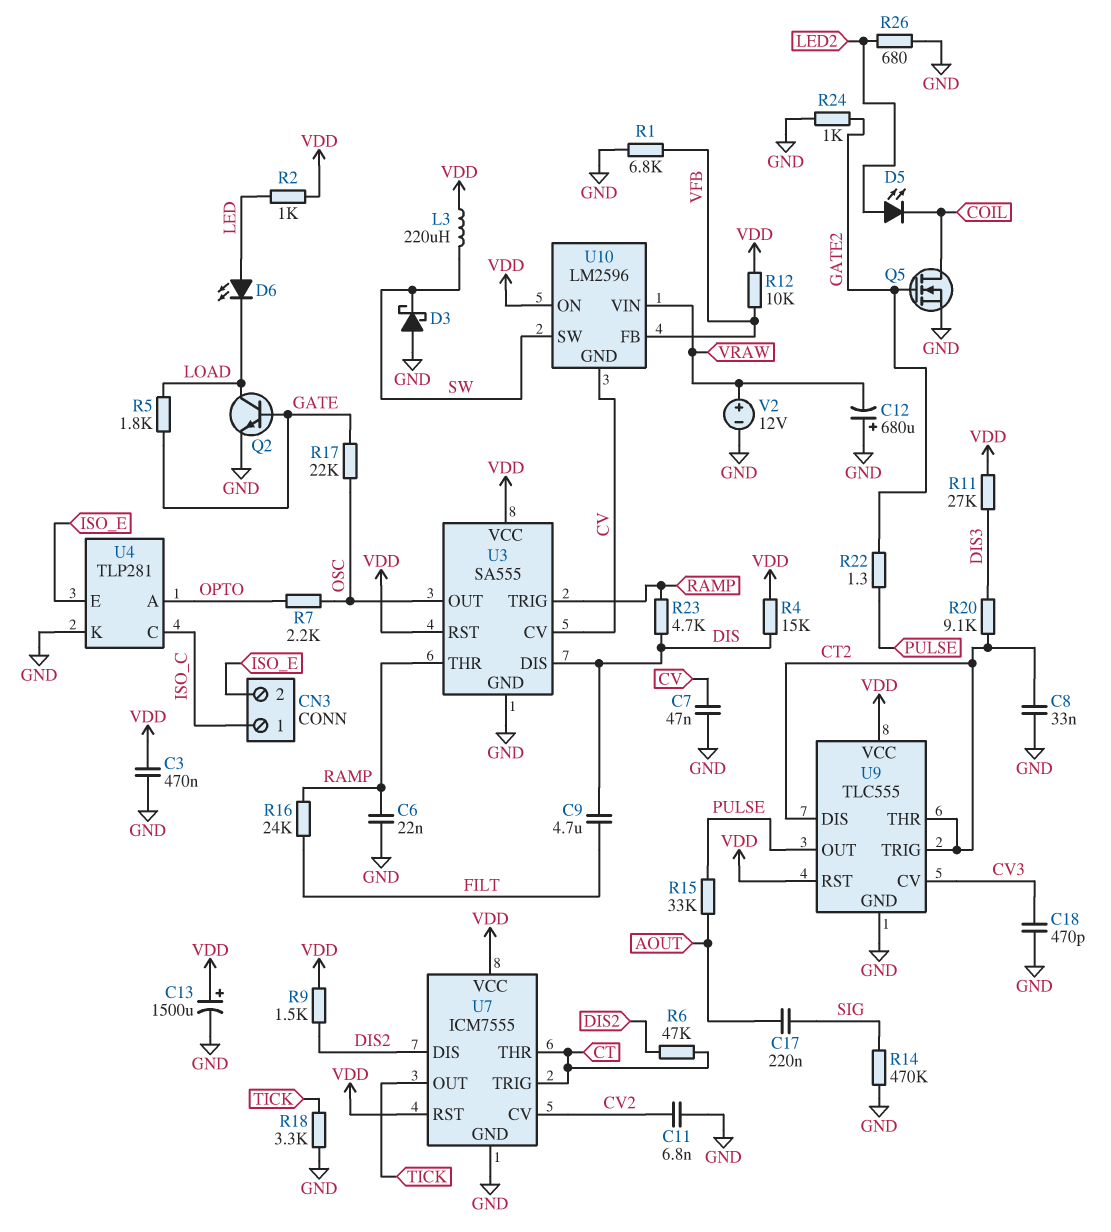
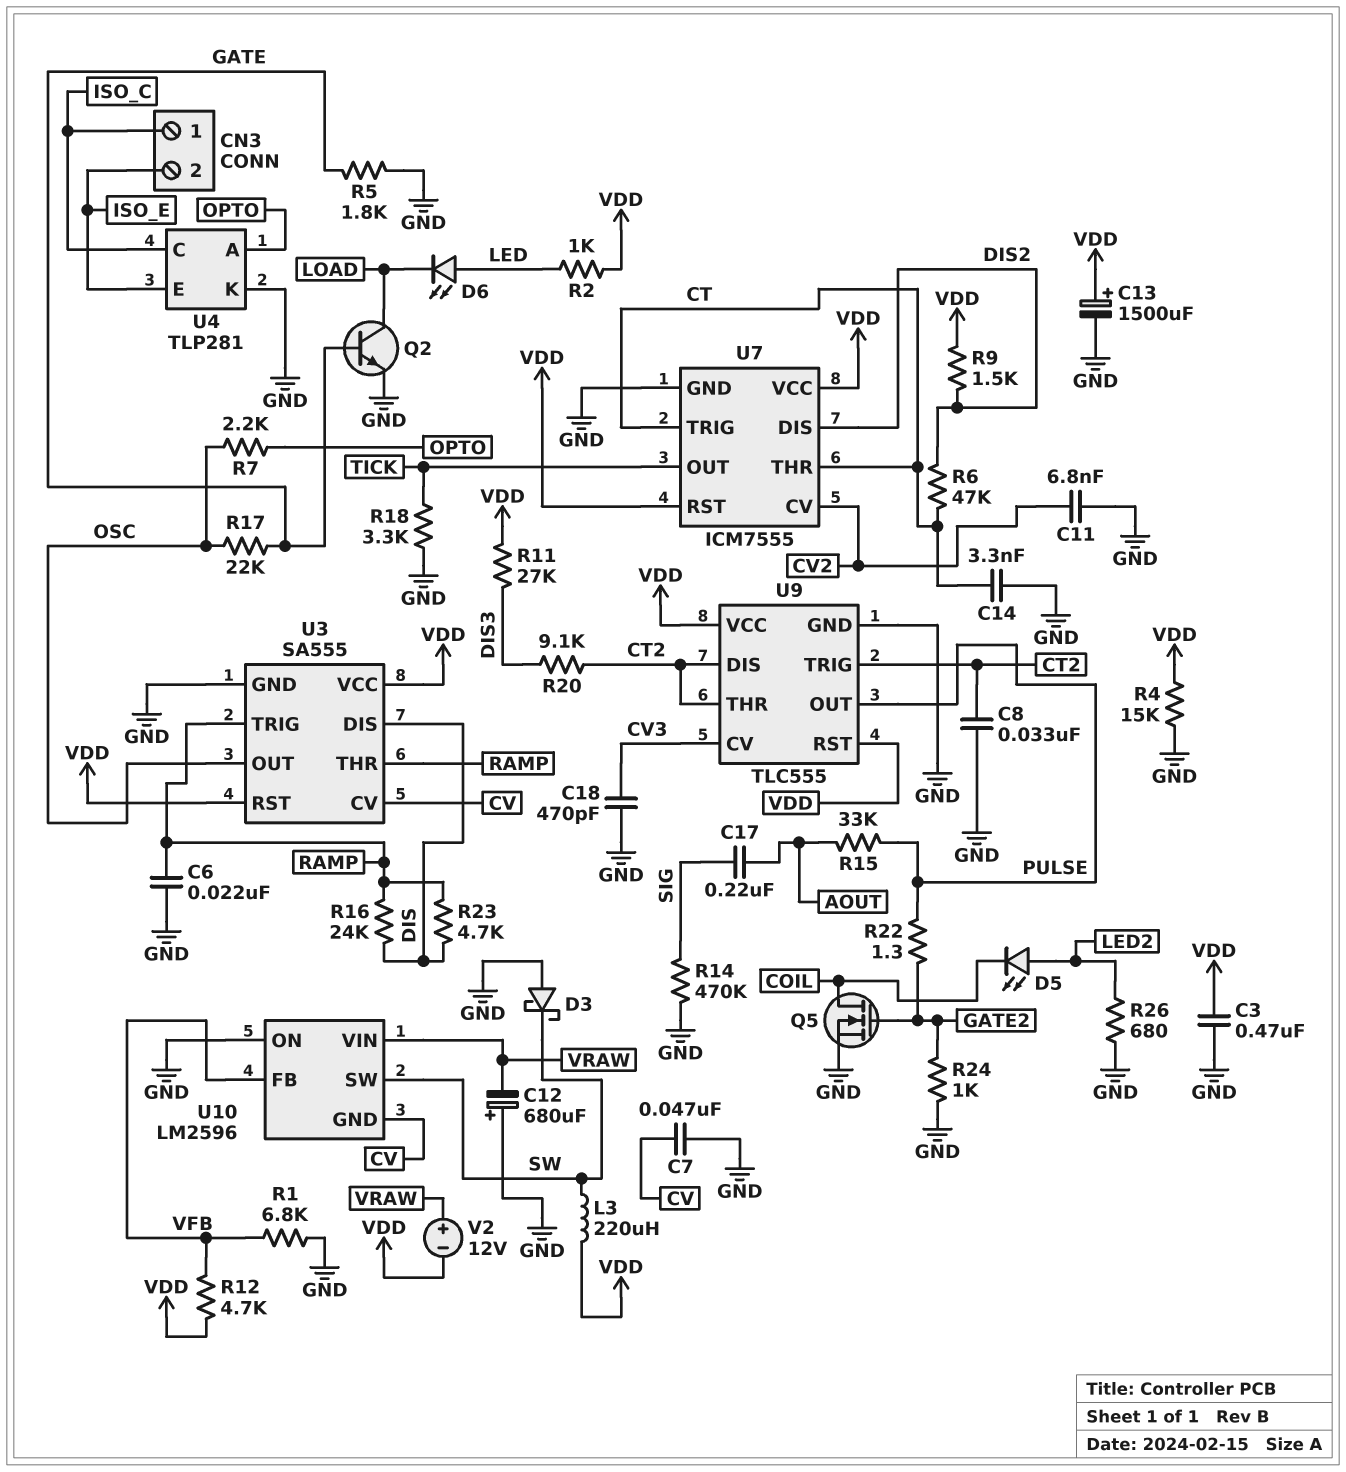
C9: 4.7uF (DIS, FILT) -> none
C14: none -> 3.3nF (CT, GND)
R4: 15k (DIS, VDD) -> 15k (GND, VDD)
R5: 1.8k (GATE, LOAD) -> 1.8k (GATE, GND)
R12: 10k (VDD, VFB) -> 4.7k (VDD, VFB)
R16: 24k (FILT, RAMP) -> 24k (DIS, RAMP)
U10 pin ON: VDD -> GND
V2: 12V (plus VRAW, minus GND) -> 12V (plus VRAW, minus VDD)

